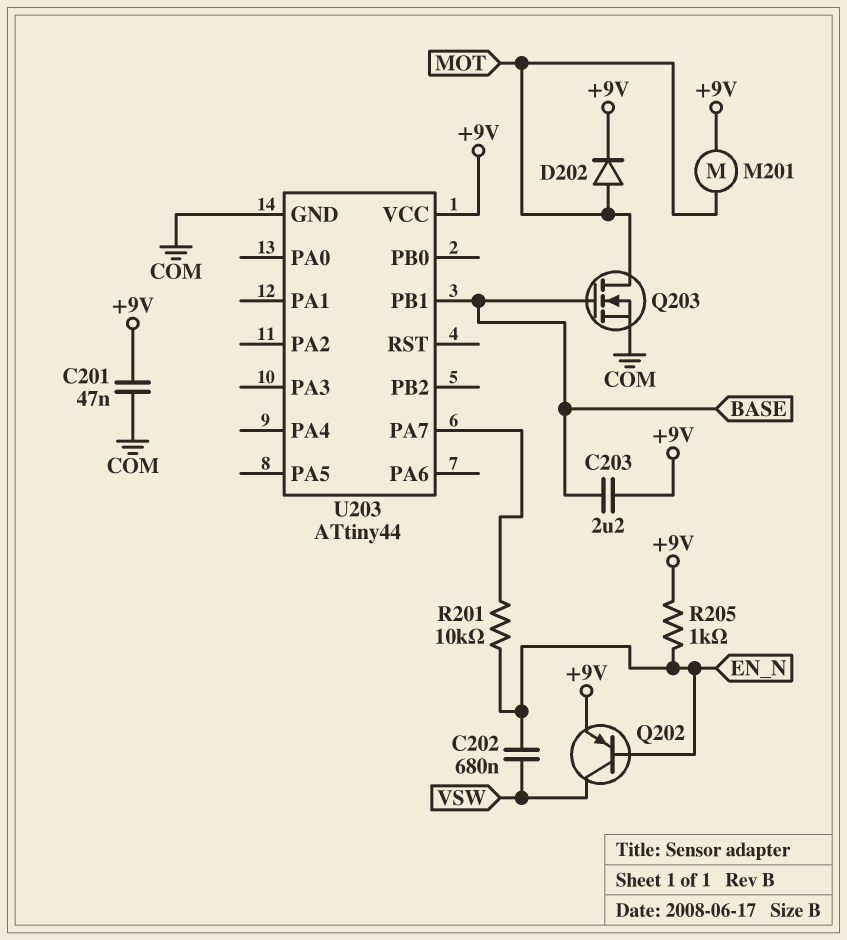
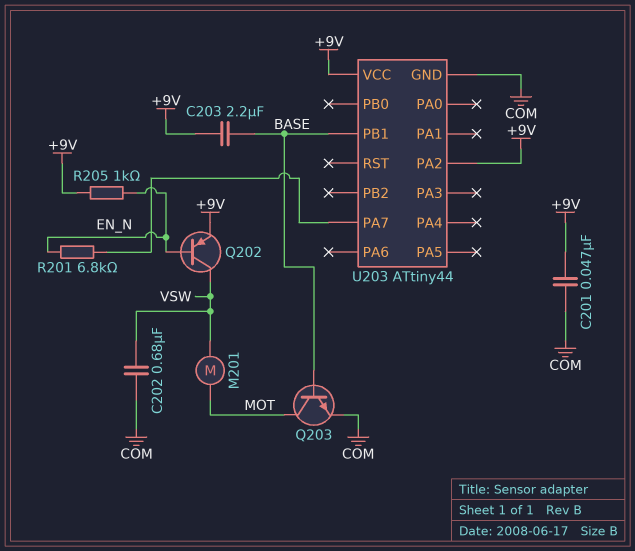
C202: 680nF (EN_N, VSW) -> 680nF (COM, VSW)
D202: diode (A MOT, K +9V) -> none
M201: motor (+9V, MOT) -> motor (MOT, VSW)
Q203: NMOS (G BASE, D MOT, S COM) -> NPN (B BASE, C MOT, E COM)
R201: 10k (EN_N, U203/PA7) -> 6.8k (EN_N, U203/PA7)
U203 pin PA2: none -> +9V

